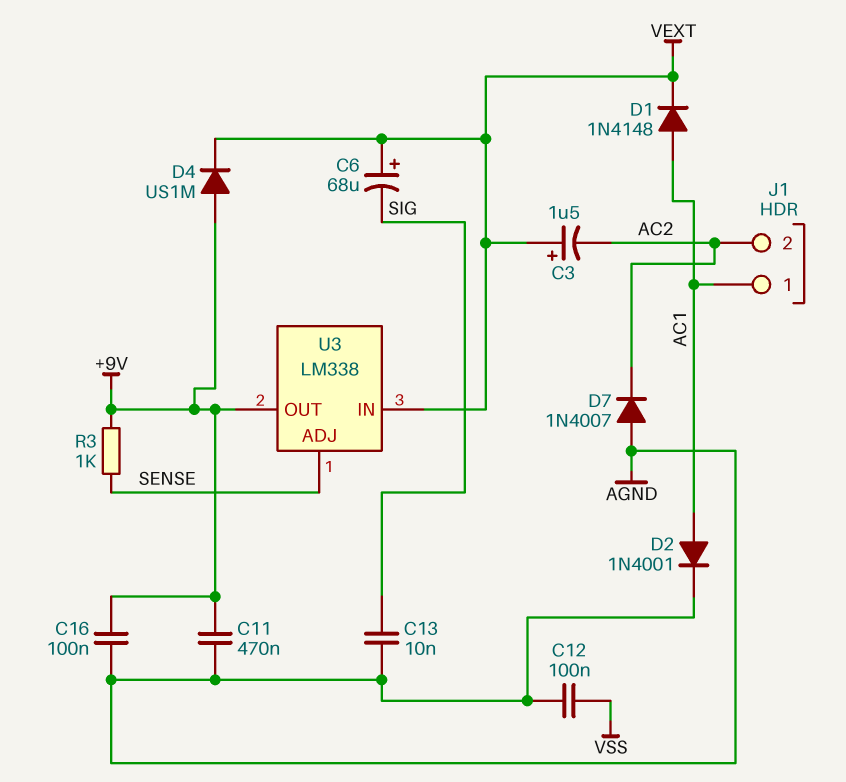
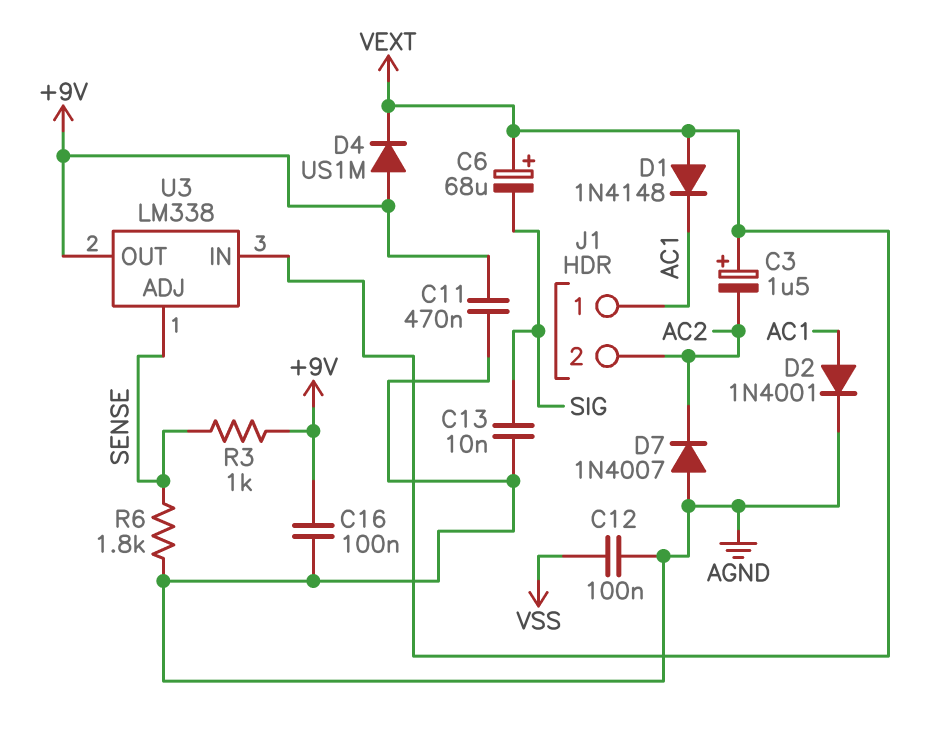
D1: diode 1N4148 (A AC1, K VEXT) -> diode 1N4148 (A VEXT, K AC1)
R6: none -> 1.8k (AGND, SENSE)

